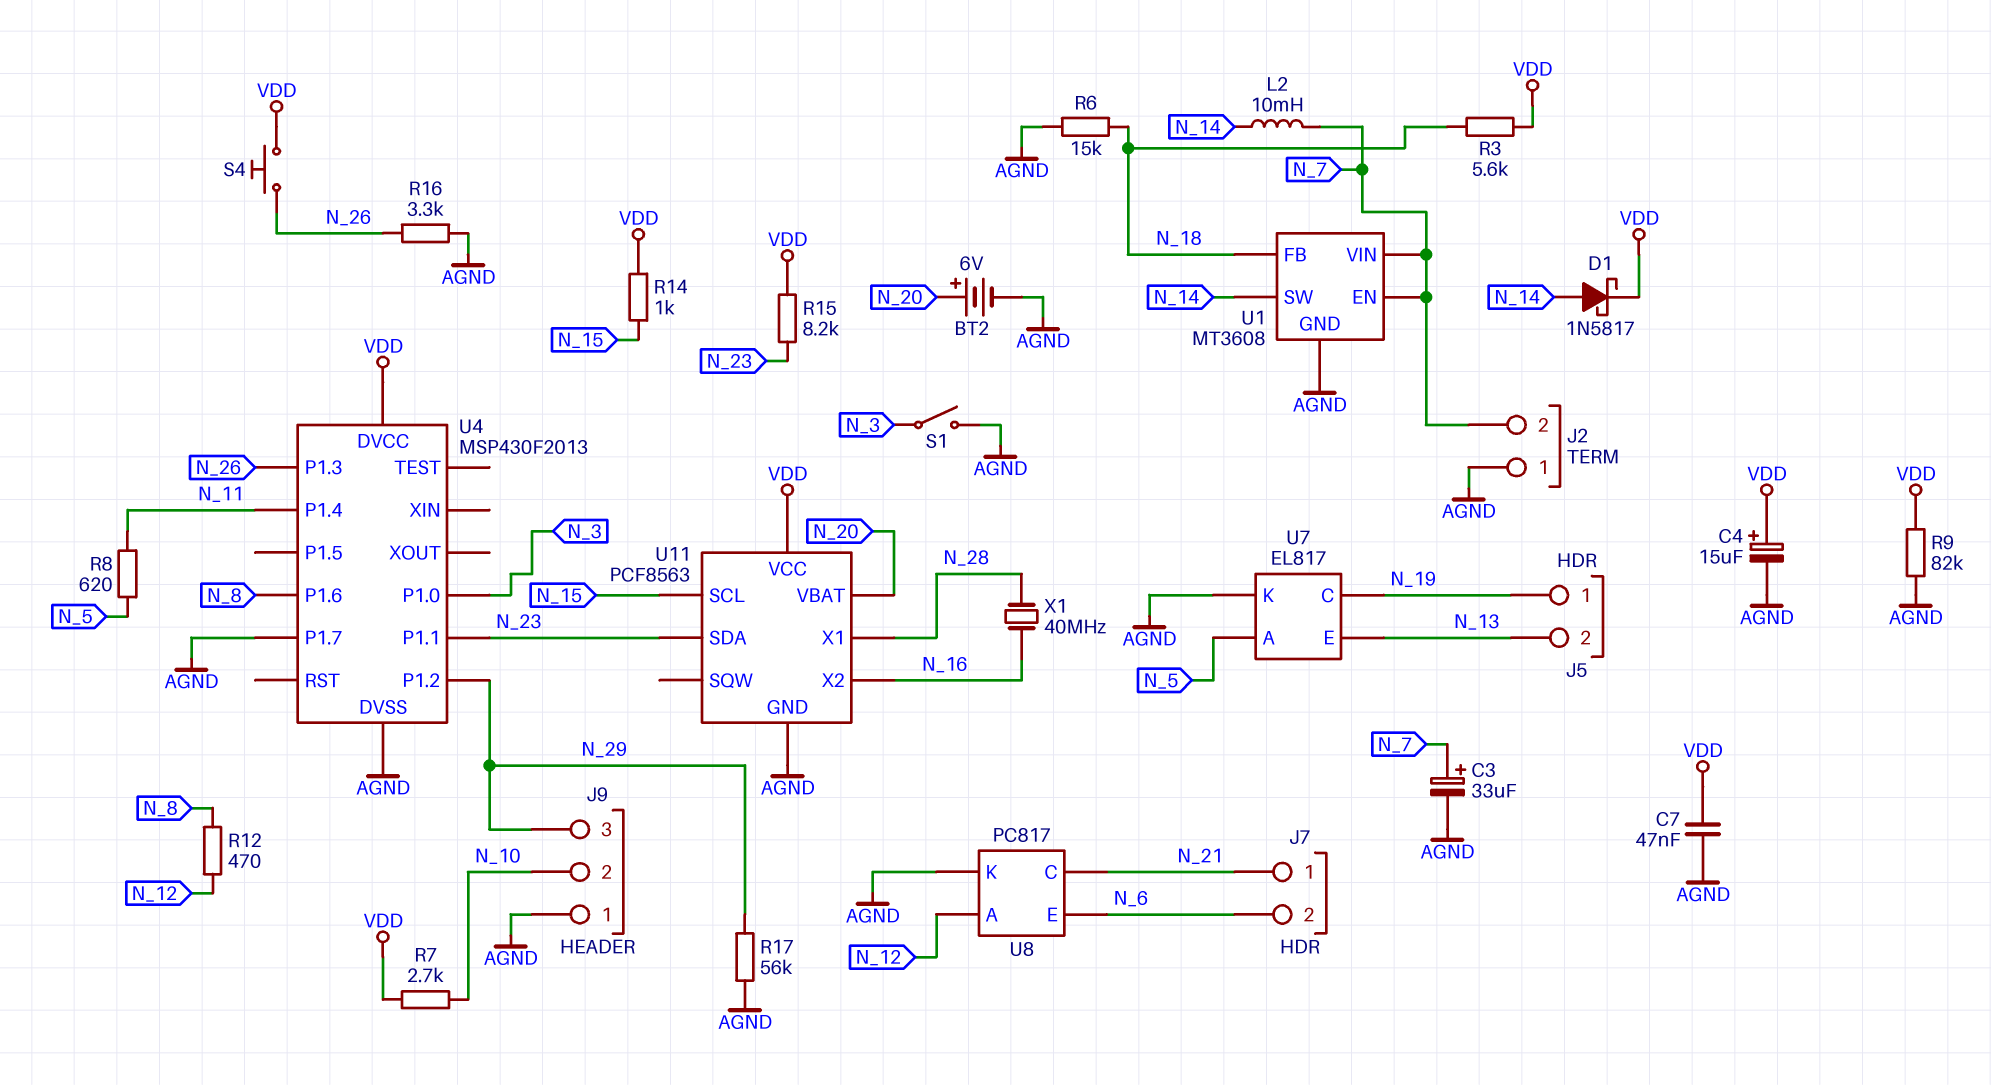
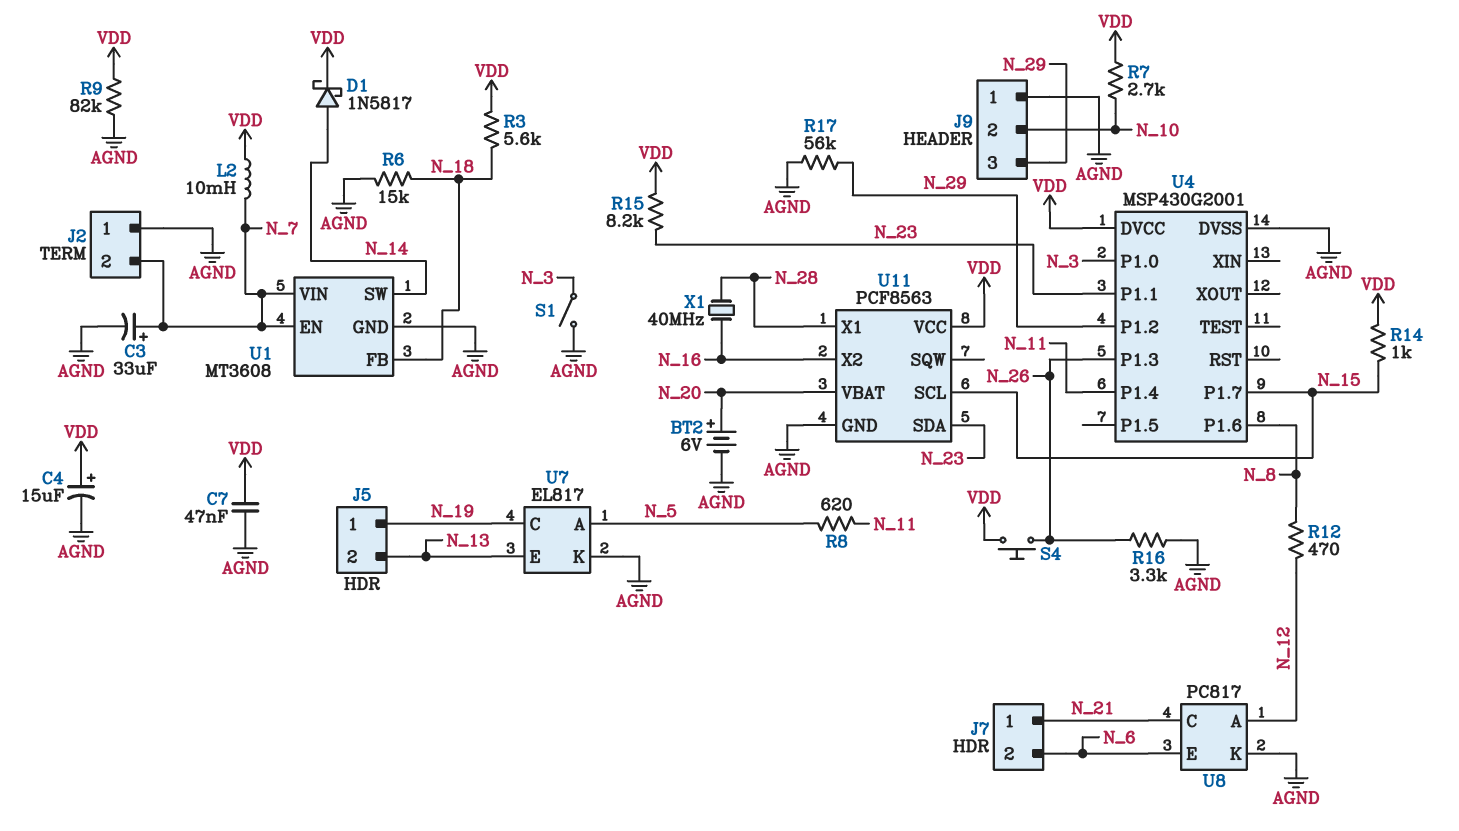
L2: 10mH (N_7, N_14) -> 10mH (N_7, VDD)
U4: MSP430F2013 -> MSP430G2001
U4 pin P1.7: AGND -> N_15

